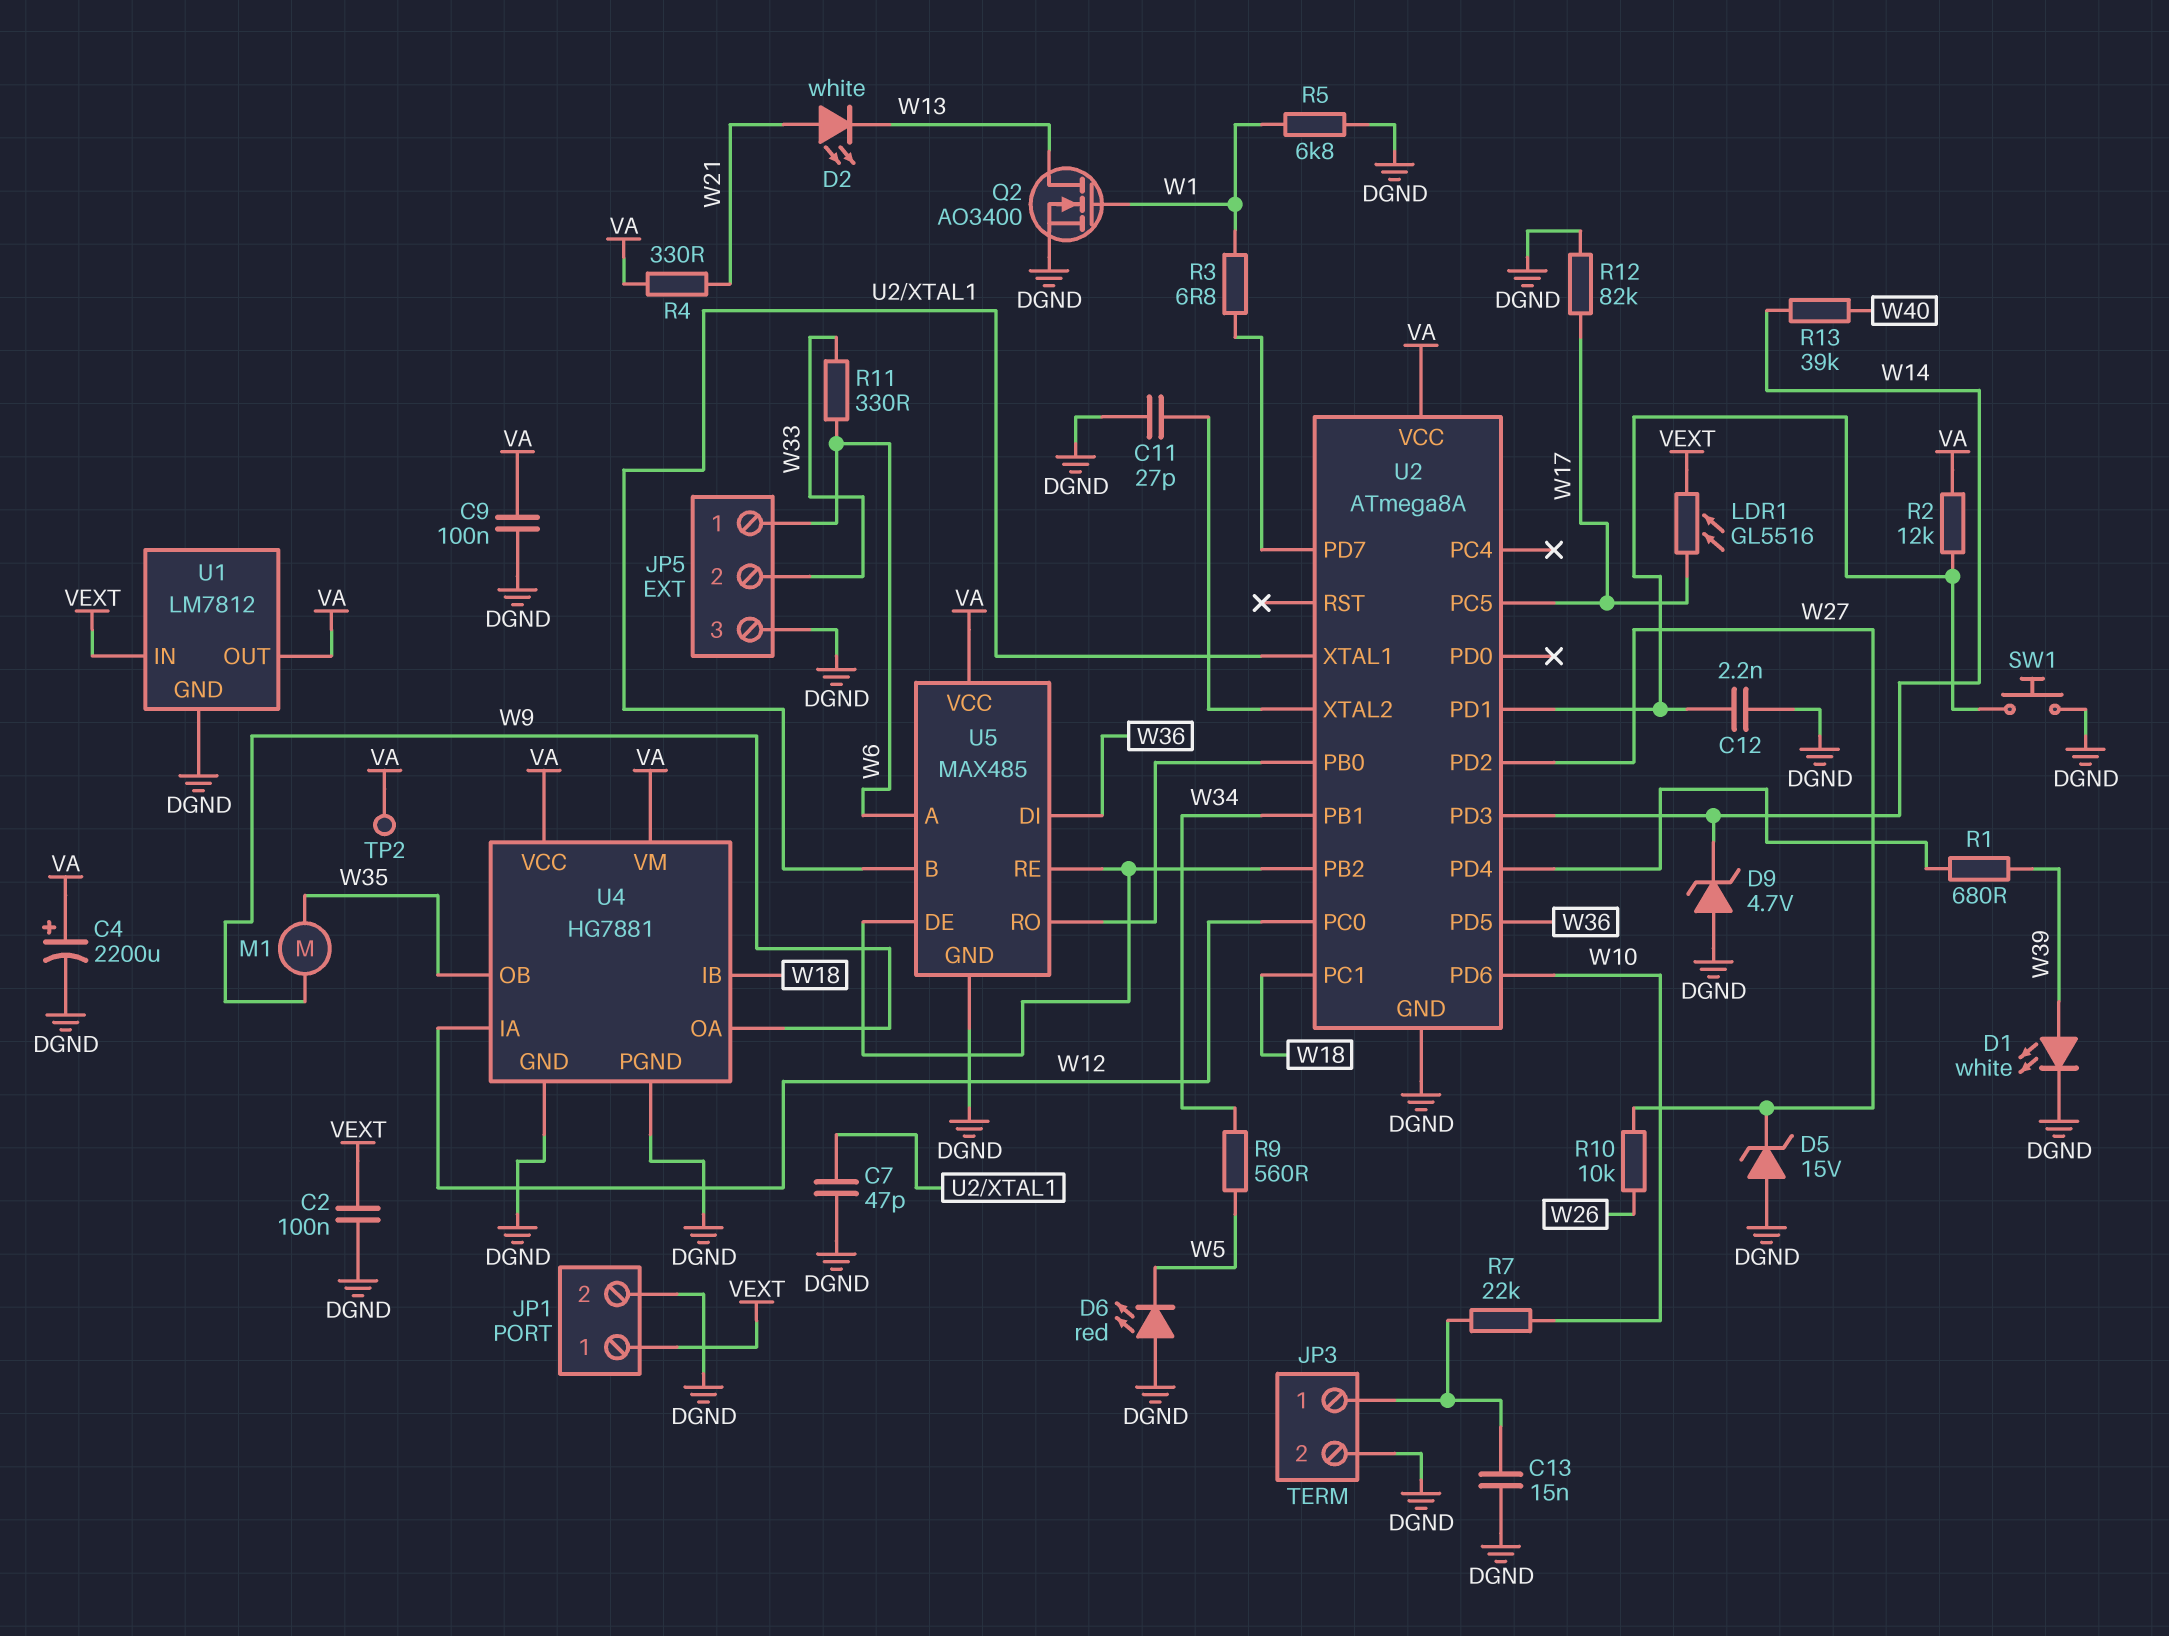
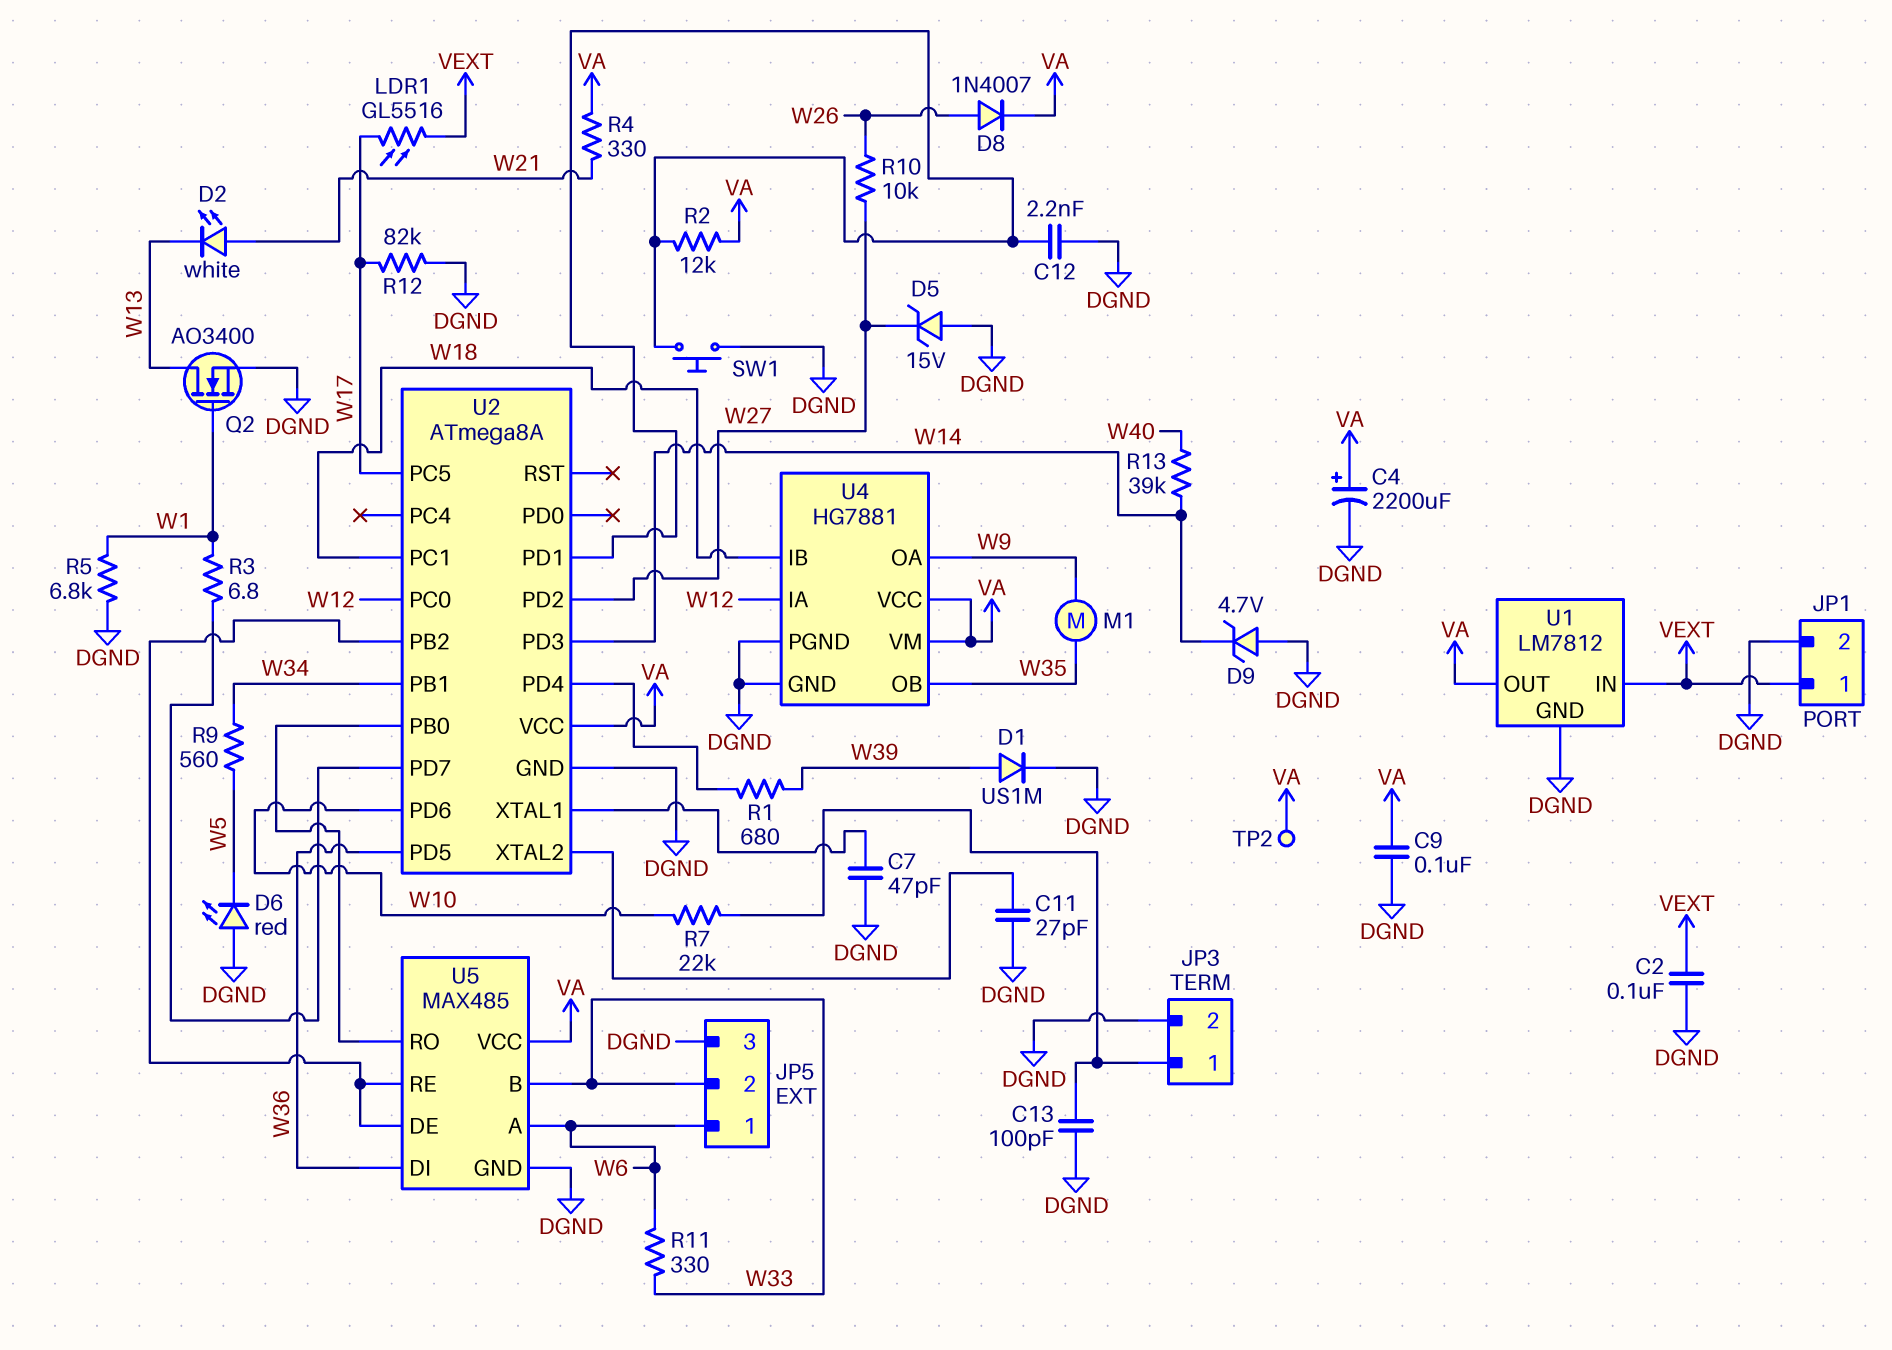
C13: 15nF (DGND, JP3/1) -> 100pF (DGND, JP3/1)
D1: LED white (A W39, K DGND) -> diode US1M (A W39, K DGND)
D8: none -> diode 1N4007 (A W26, K VA)
U5 pin B: U2/XTAL1 -> W33

